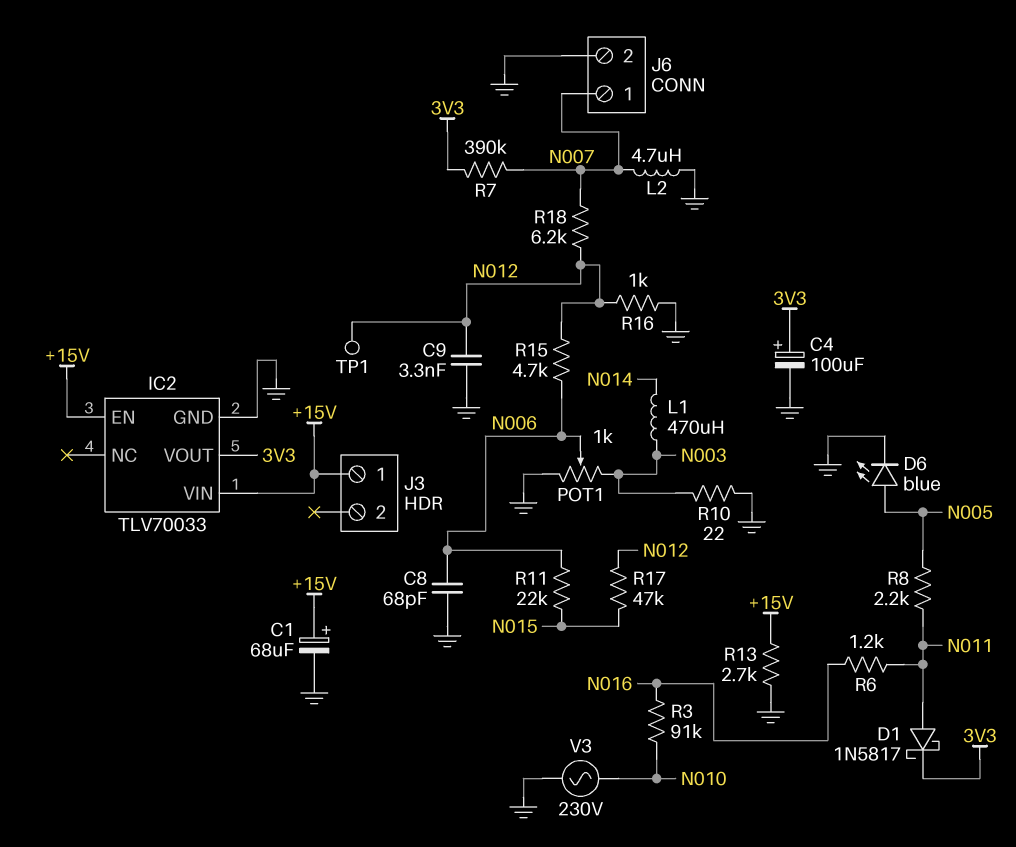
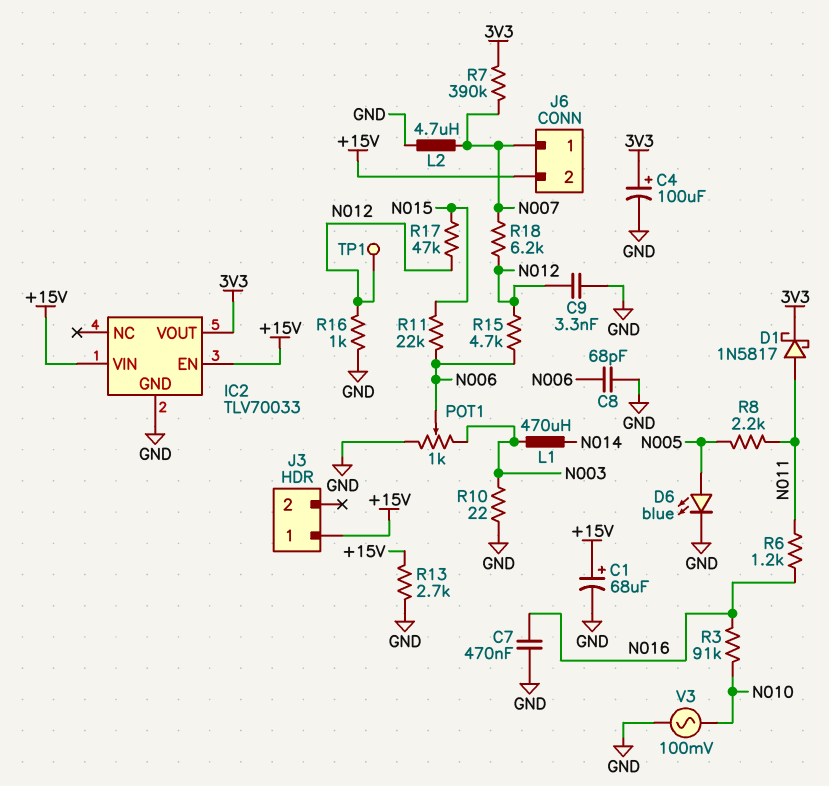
C7: none -> 470nF (GND, N016)
J6 pin 2: GND -> +15V
V3: AC 230V (GND, N010) -> AC 100mV (GND, N010)

